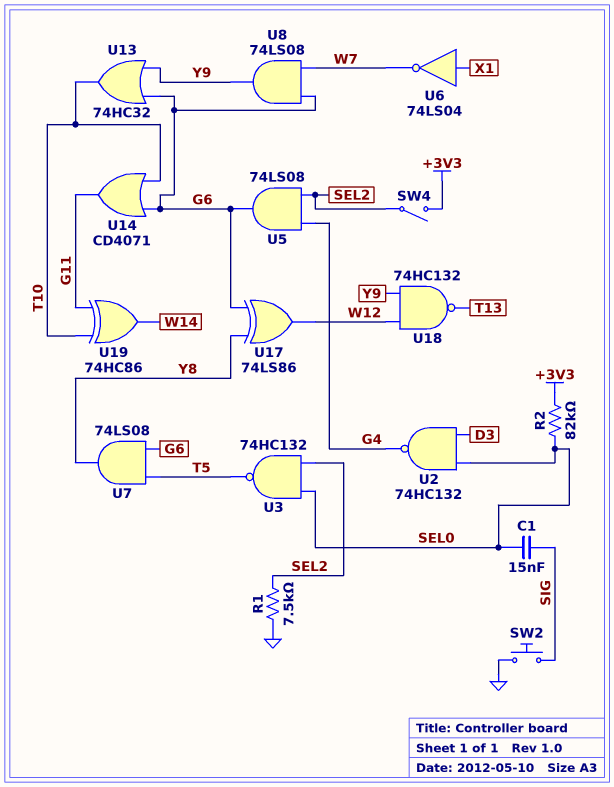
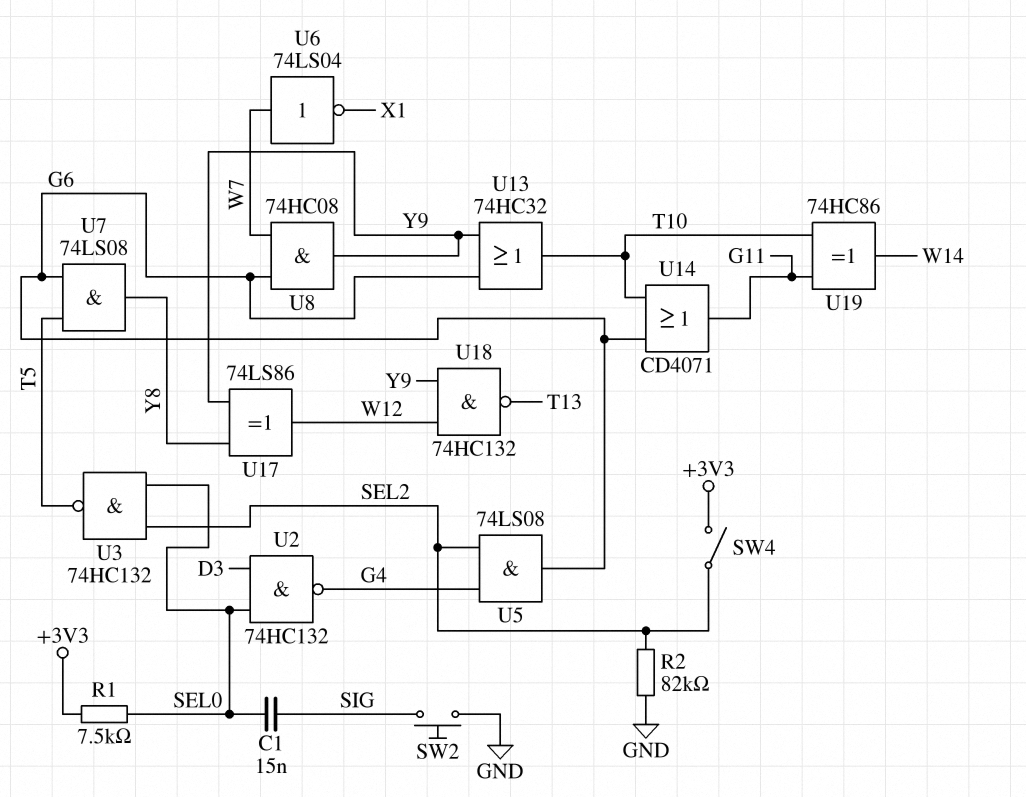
R1: 7.5k (GND, SEL2) -> 7.5k (+3V3, SEL0)
R2: 82k (+3V3, SEL0) -> 82k (GND, SEL2)
U6: NOT 74LS04 (in X1, out W7) -> NOT 74LS04 (in W7, out X1)
U8: AND 74LS08 (in G6, in W7, out Y9) -> AND 74HC08 (in G6, in W7, out Y9)
U17: XOR 74LS86 (in G6, in Y8, out W12) -> XOR 74LS86 (in Y8, in Y9, out W12)

